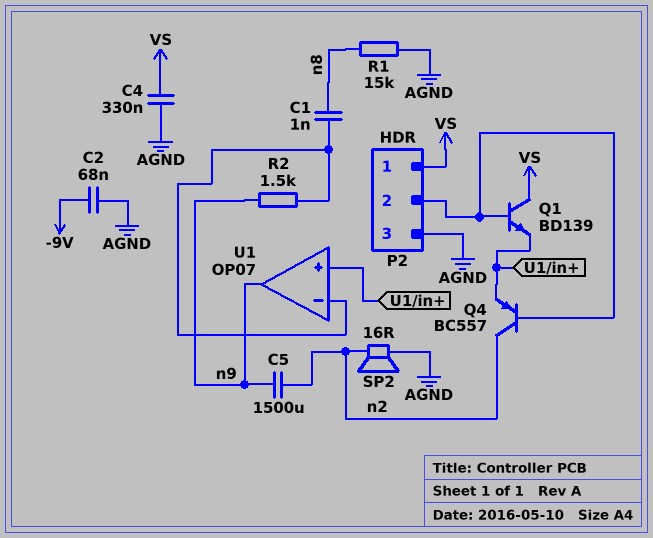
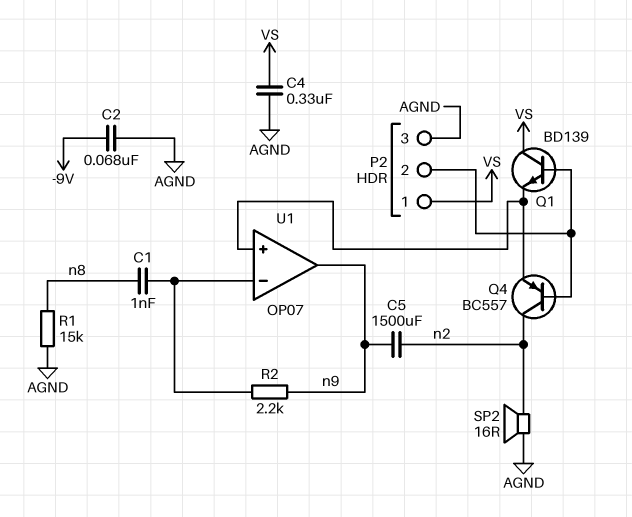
R2: 1.5k (U1/in-, n9) -> 2.2k (U1/in-, n9)

